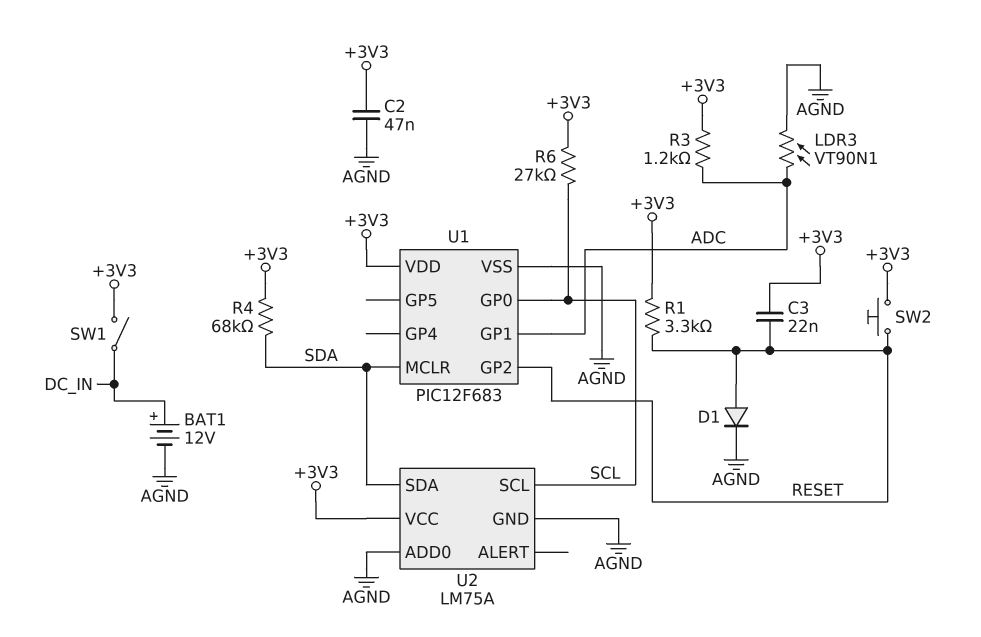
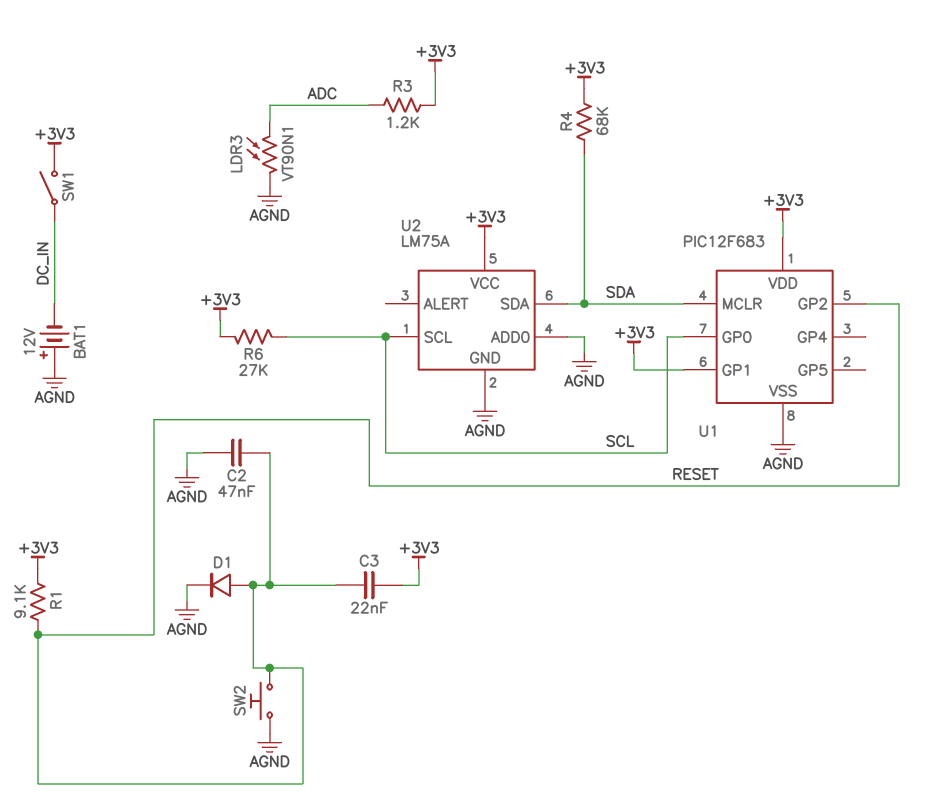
BAT1: 12V (plus DC_IN, minus AGND) -> 12V (plus AGND, minus DC_IN)
C2: 47nF (+3V3, AGND) -> 47nF (AGND, RESET)
R1: 3.3k (+3V3, RESET) -> 9.1k (+3V3, RESET)
SW2: button (+3V3, RESET) -> button (AGND, RESET)
U1 pin GP1: ADC -> +3V3

